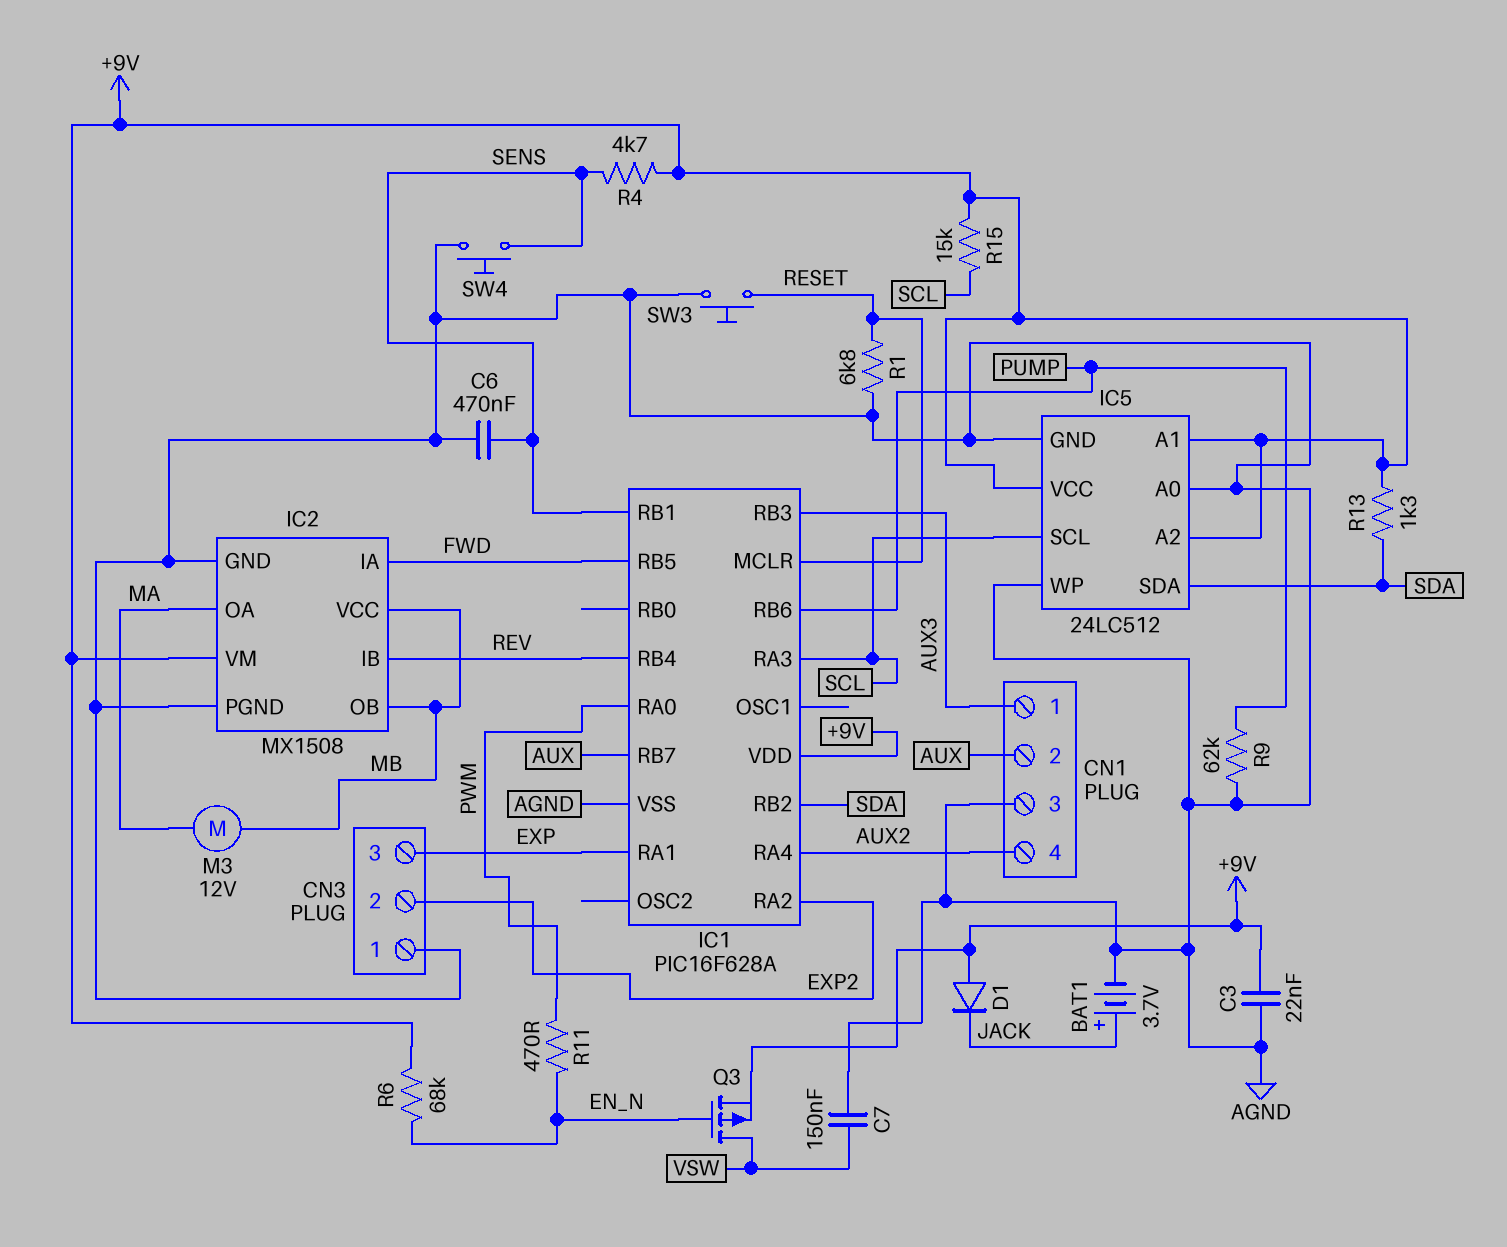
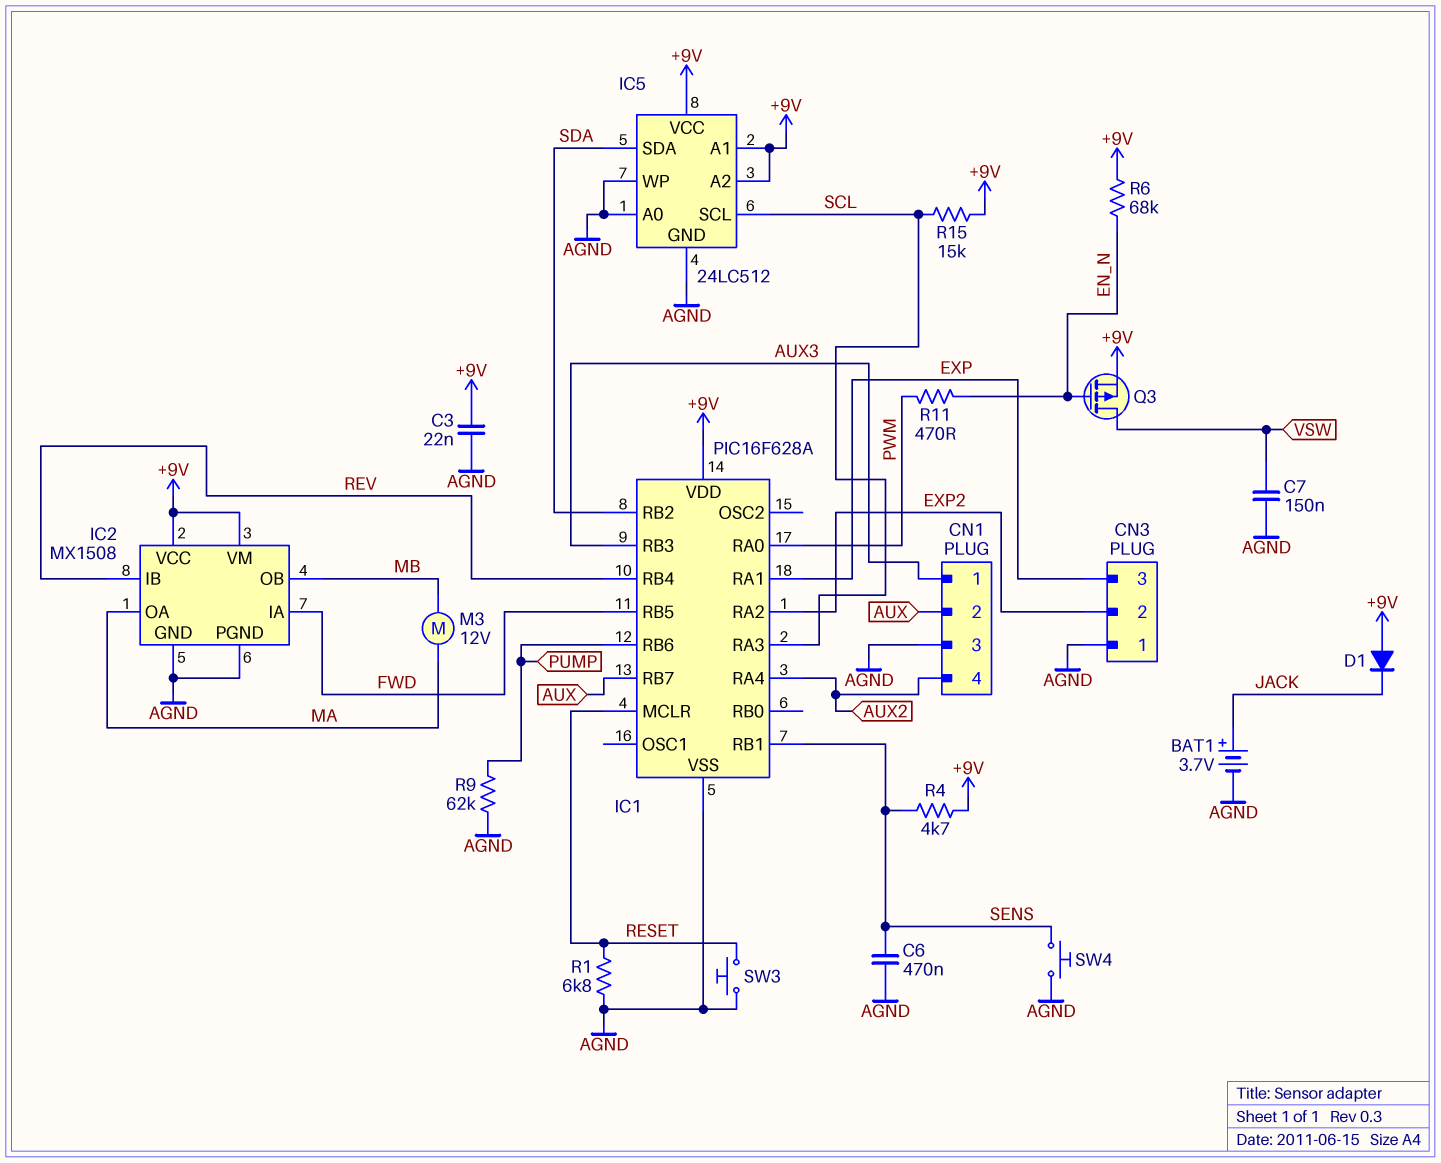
IC2 pin VCC: MB -> +9V
R13: 1.3k (+9V, SDA) -> none

